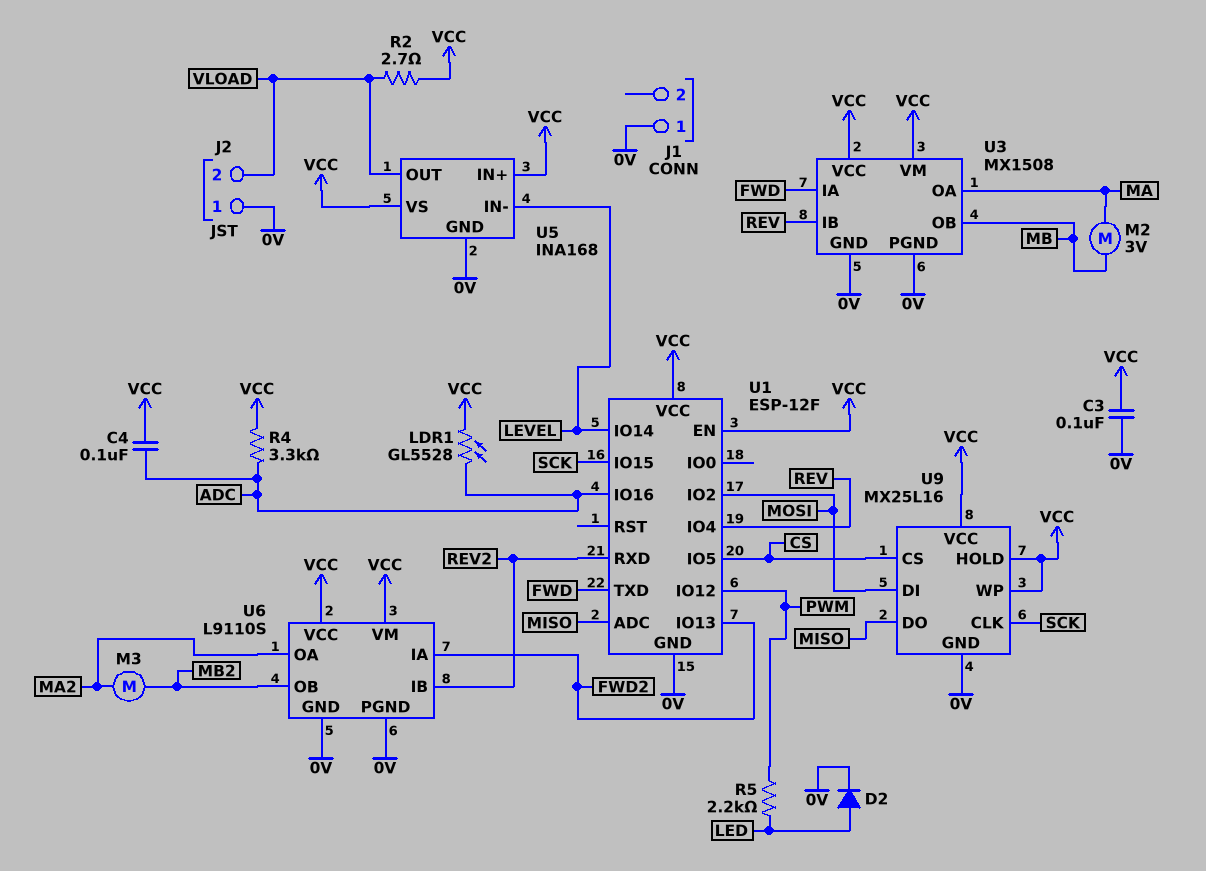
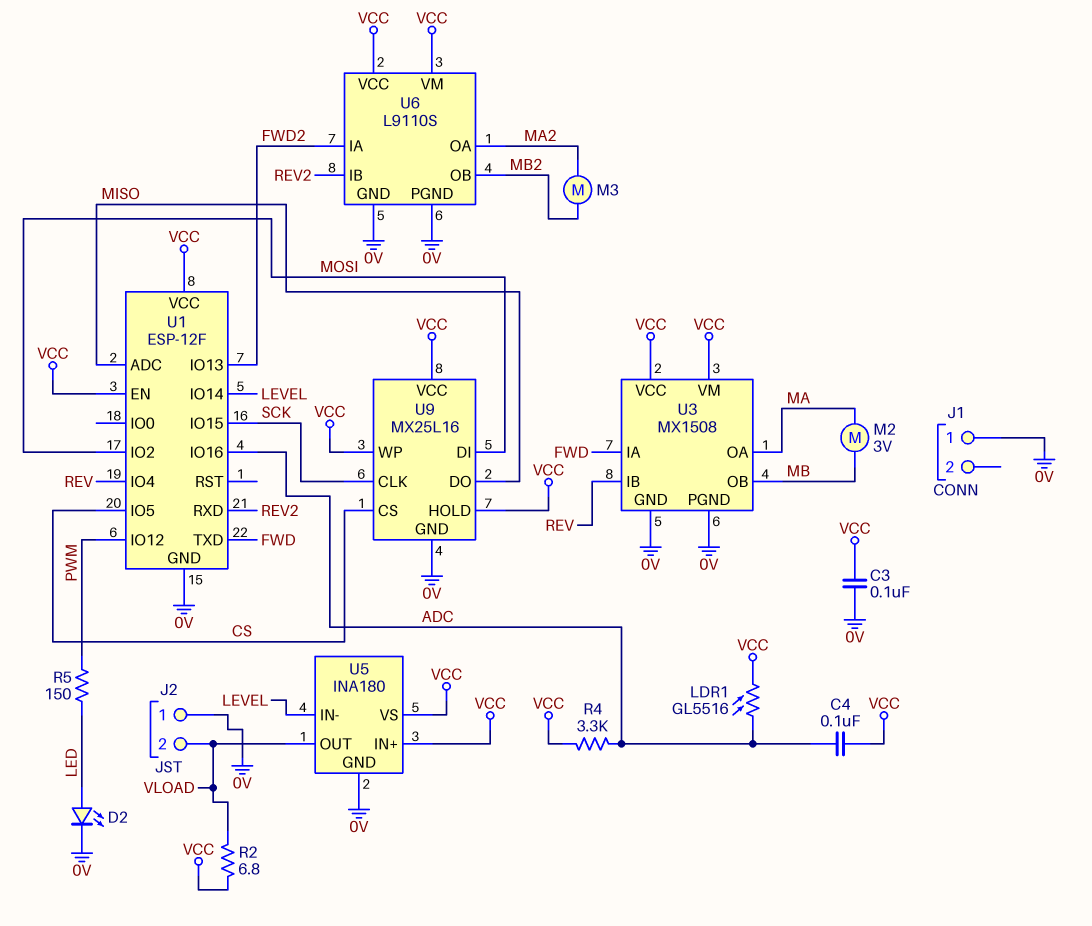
D2: diode (A LED, K 0V) -> LED (A LED, K 0V)
LDR1: GL5528 (ADC, VCC) -> GL5516 (ADC, VCC)
R2: 2.7 (VCC, VLOAD) -> 6.8 (VCC, VLOAD)
R5: 2.2k (LED, PWM) -> 150 (LED, PWM)
U5: INA168 -> INA180

